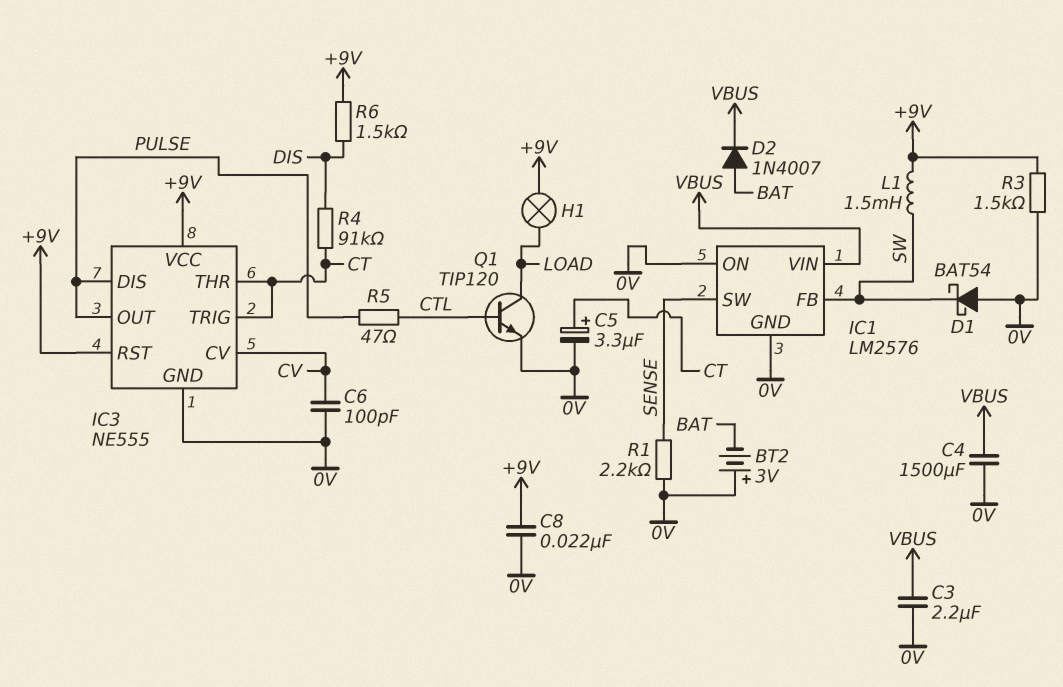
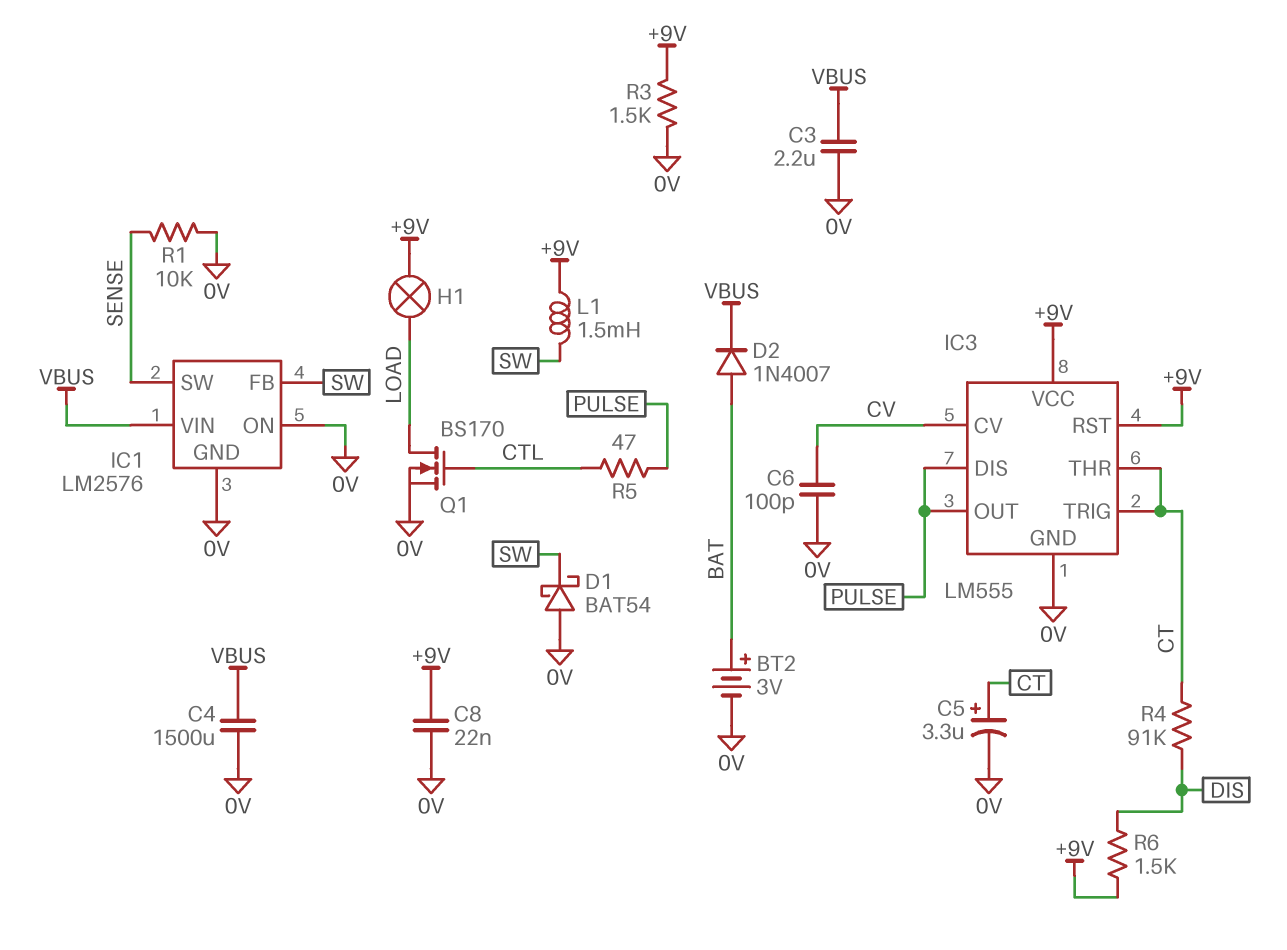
BT2: 3V (plus 0V, minus BAT) -> 3V (plus BAT, minus 0V)
IC3: NE555 -> LM555
Q1: NPN TIP120 (B CTL, C LOAD, E 0V) -> NMOS BS170 (G CTL, D LOAD, S 0V)
R1: 2.2k (0V, SENSE) -> 10k (0V, SENSE)

